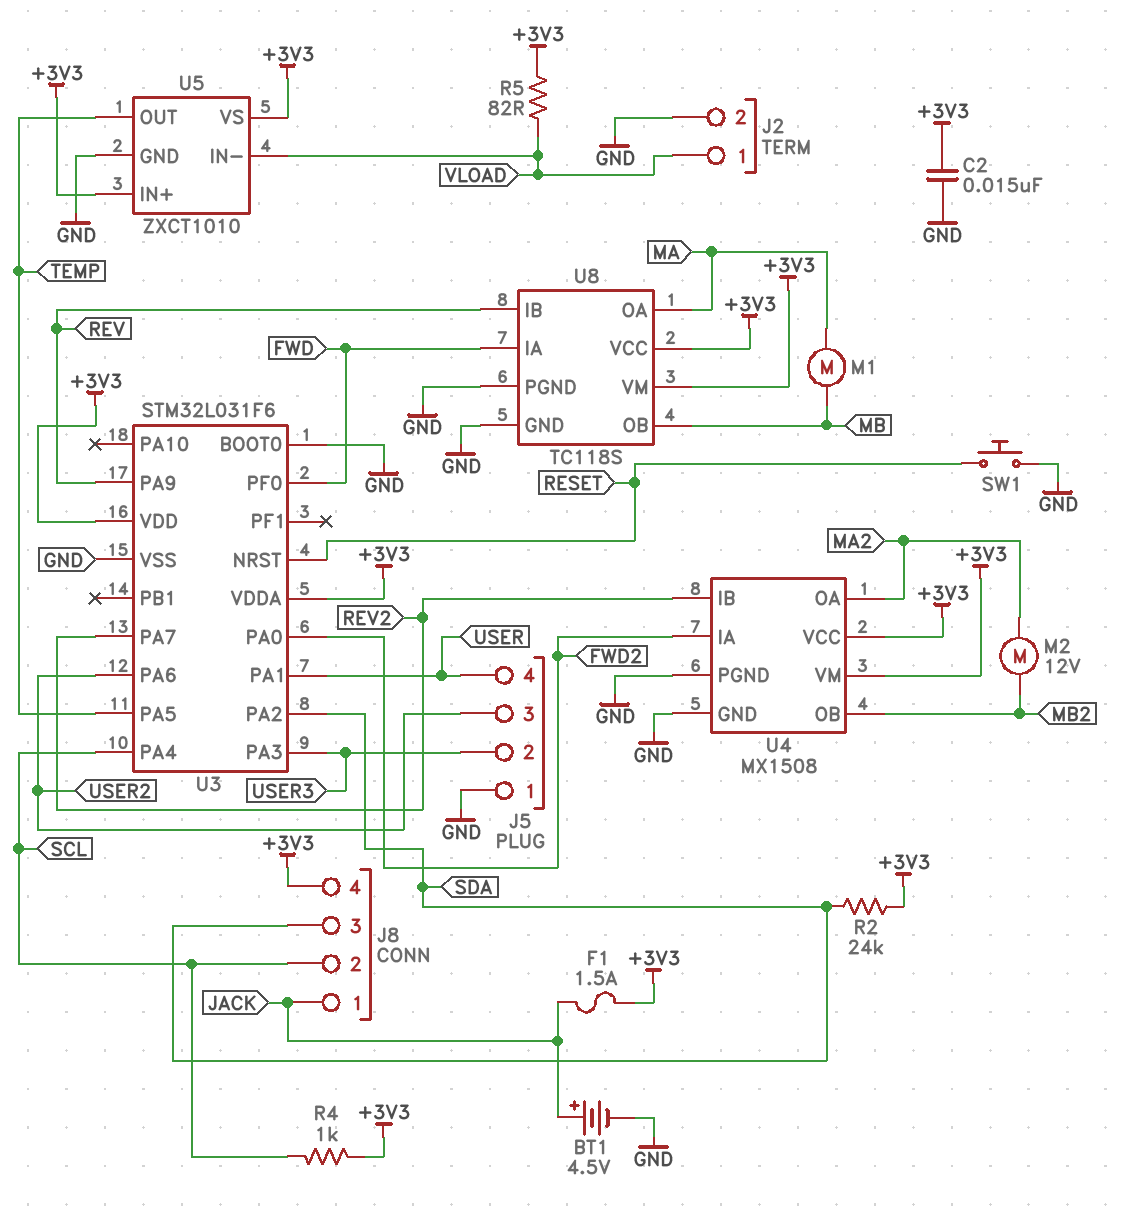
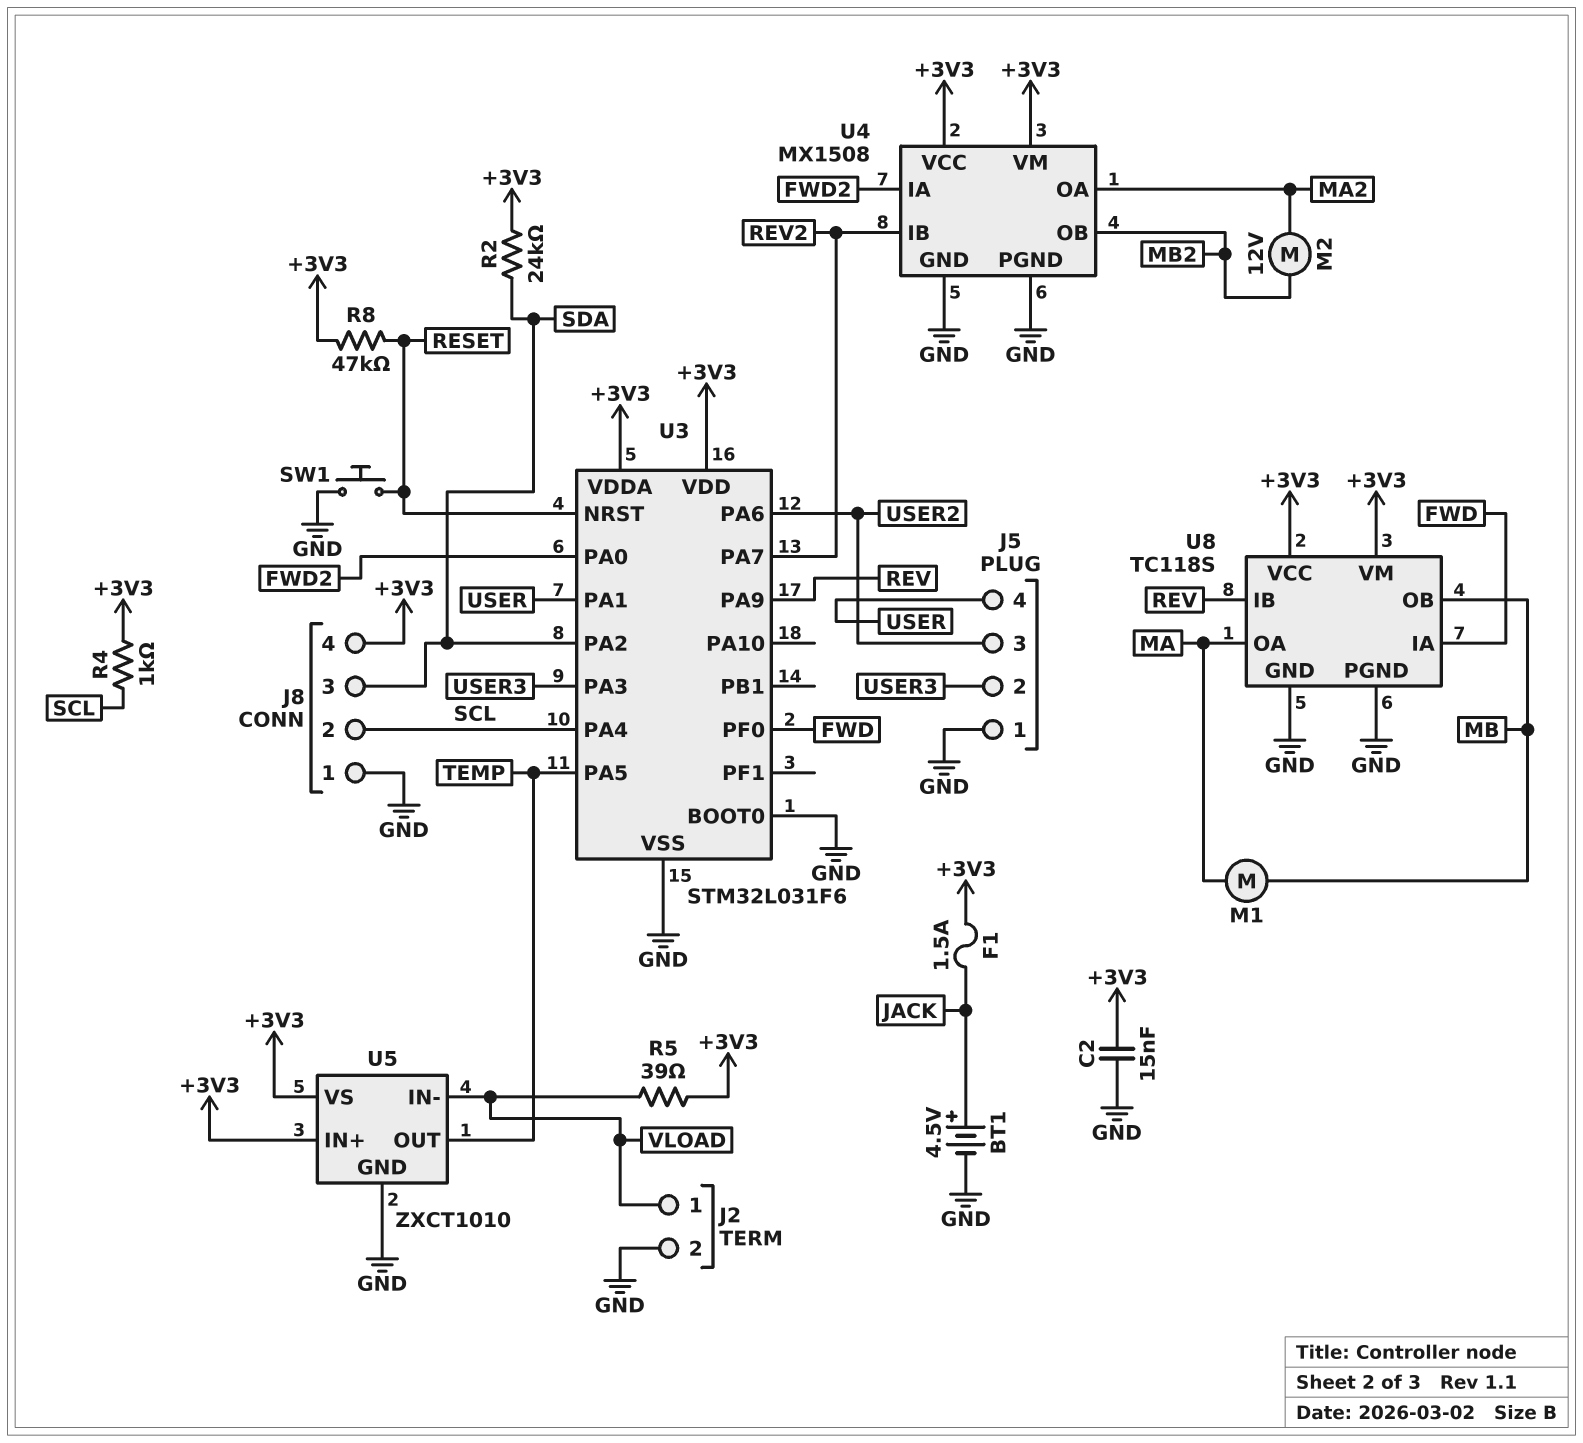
J8 pin 1: JACK -> GND
R5: 82 (+3V3, VLOAD) -> 39 (+3V3, VLOAD)
R8: none -> 47k (+3V3, RESET)

